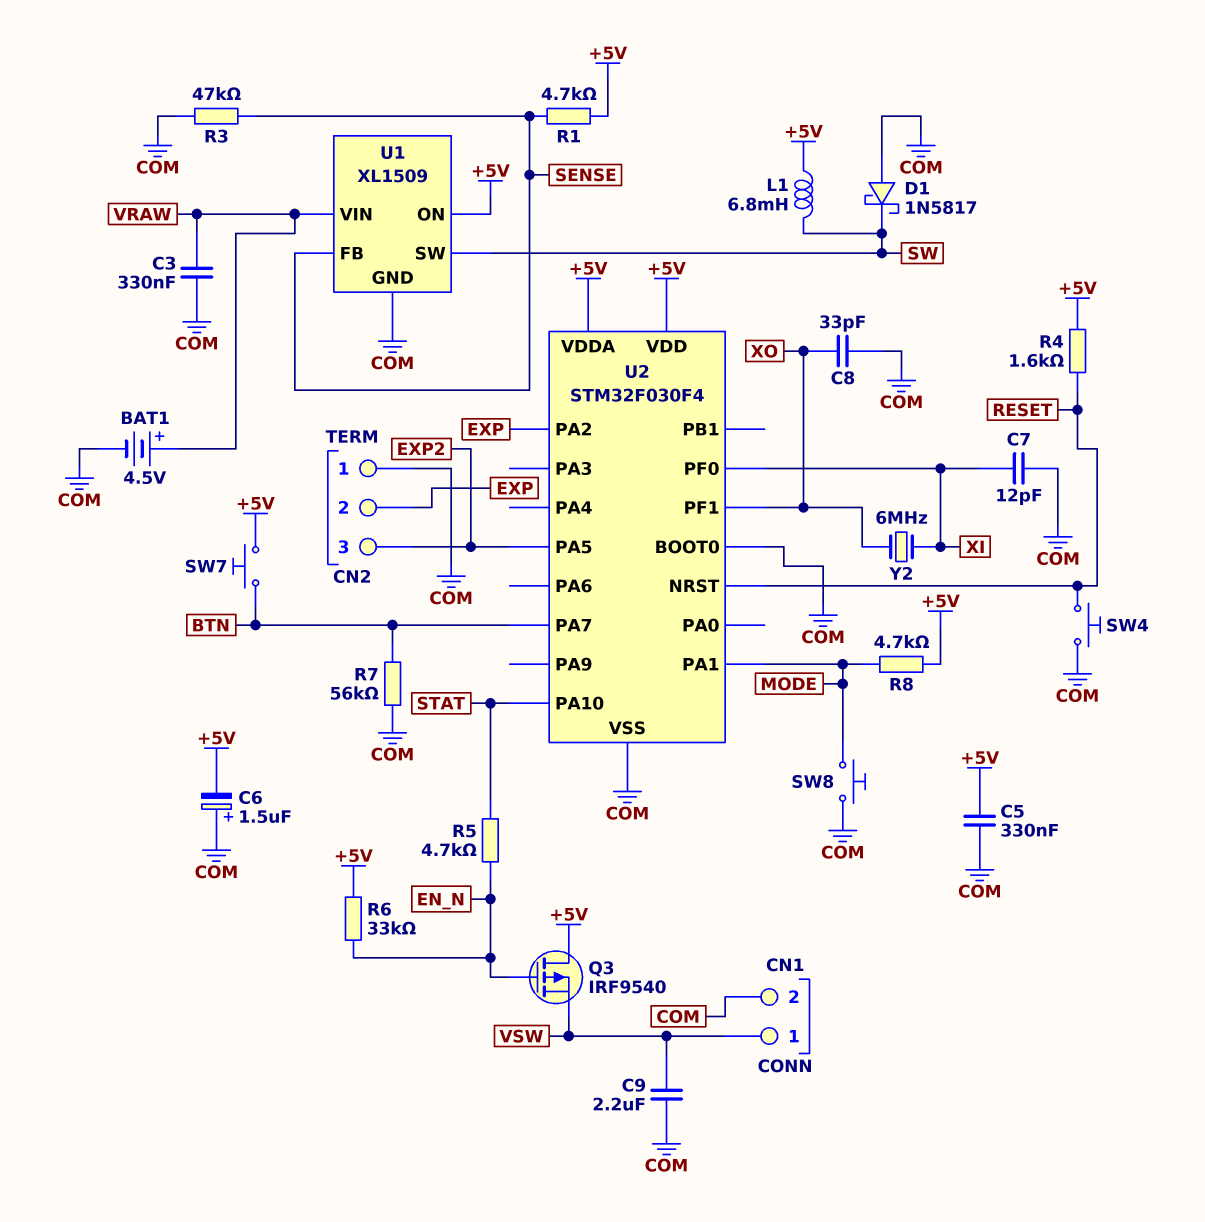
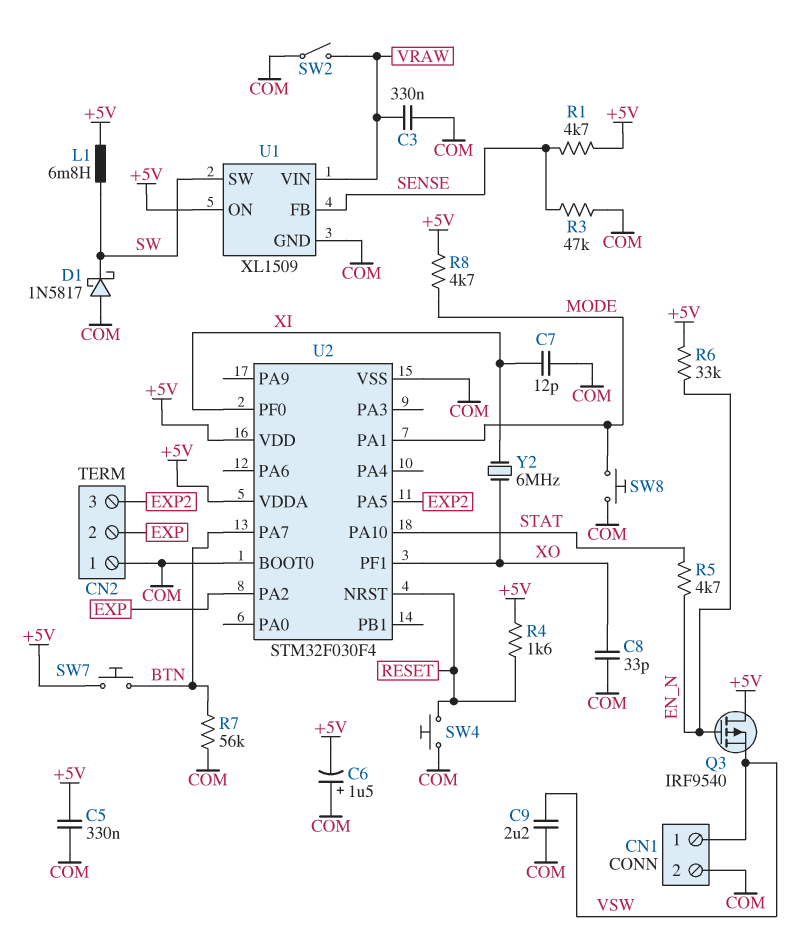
BAT1: 4.5V (plus VRAW, minus COM) -> none
SW2: none -> switch (COM, VRAW)

